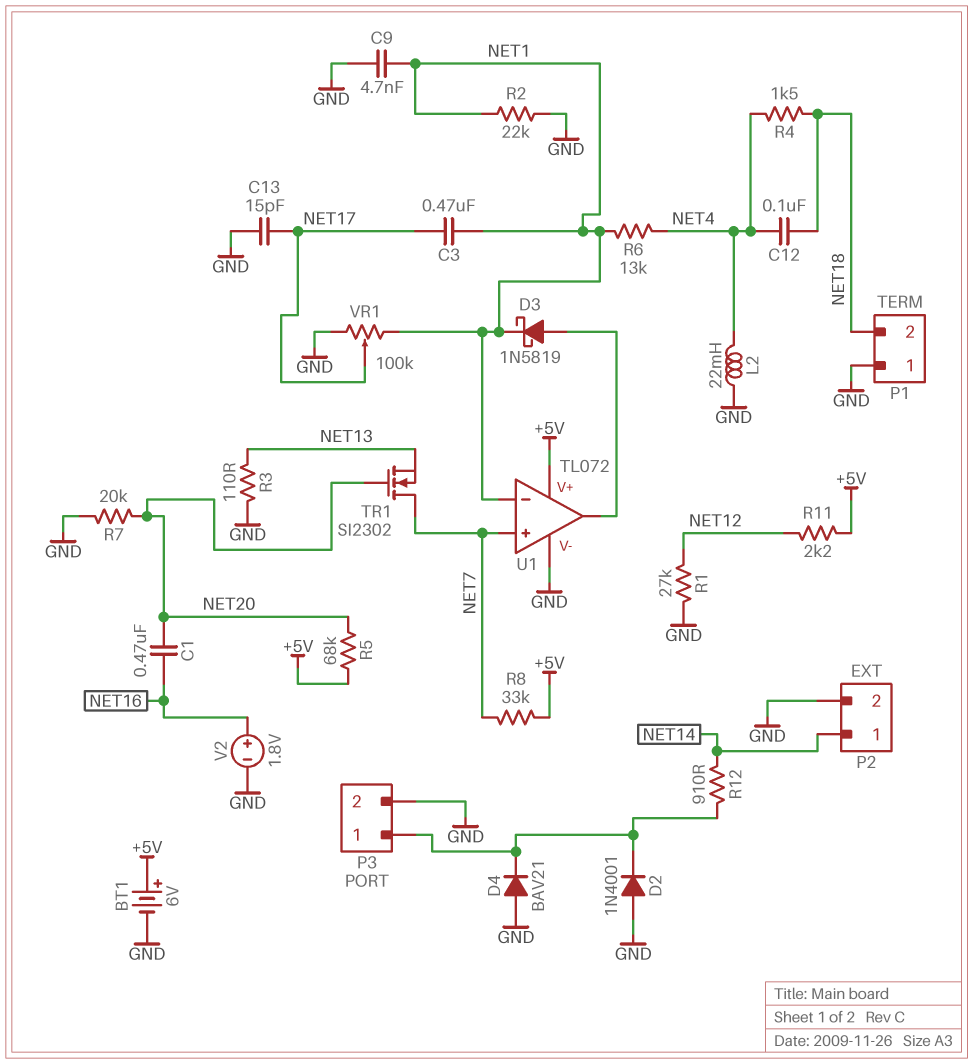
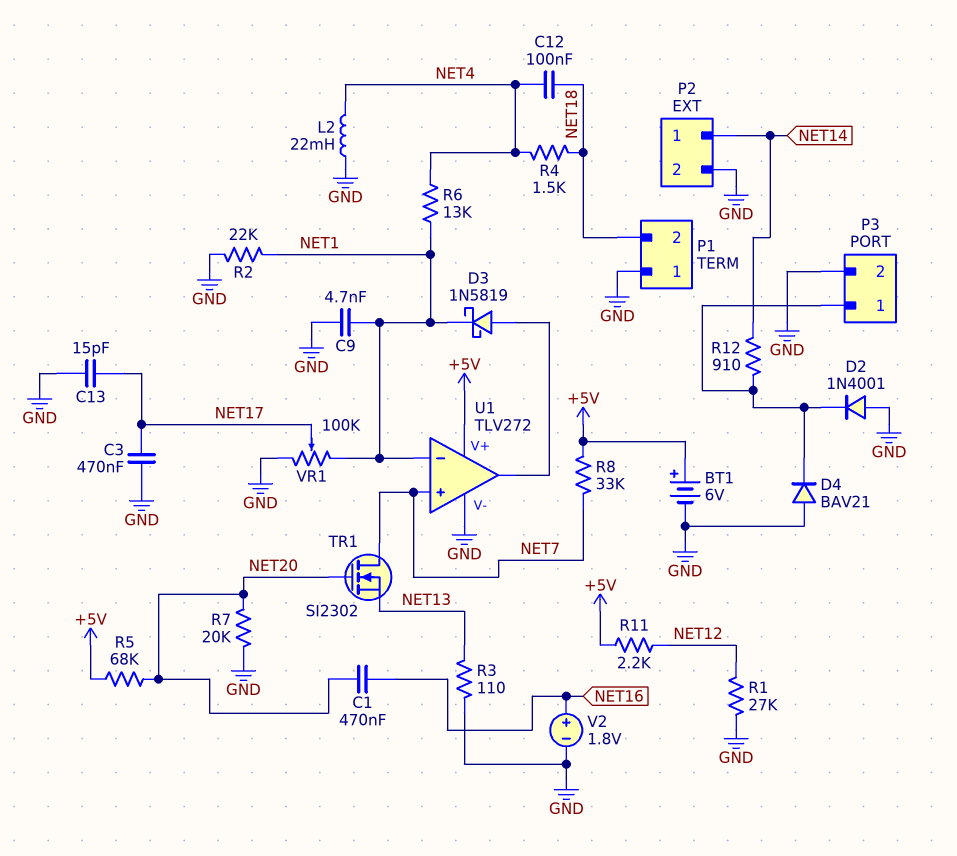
C3: 470nF (NET1, NET17) -> 470nF (GND, NET17)
U1: TL072 -> TLV272

